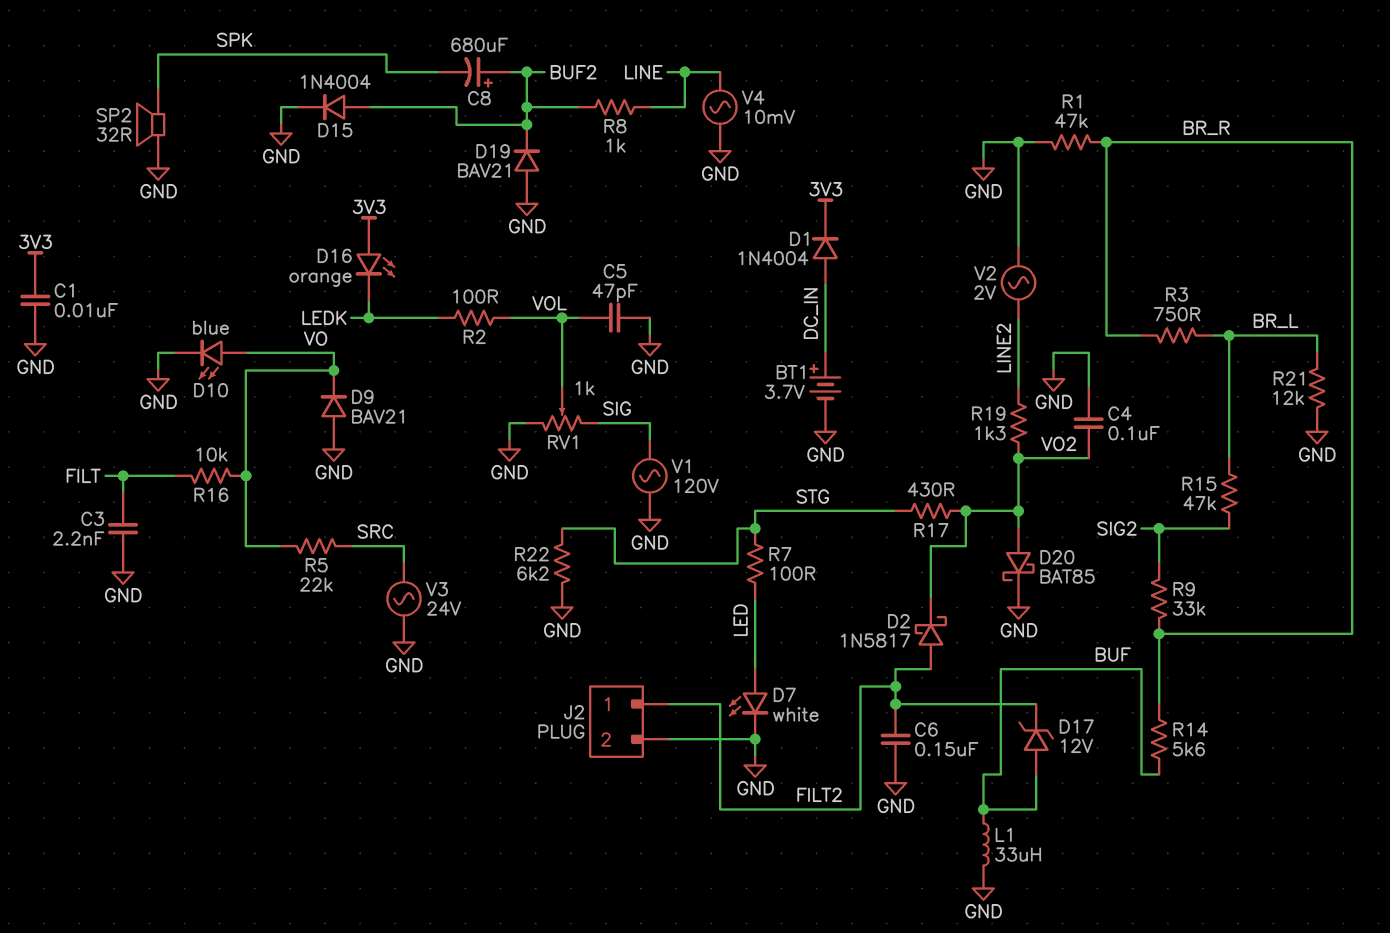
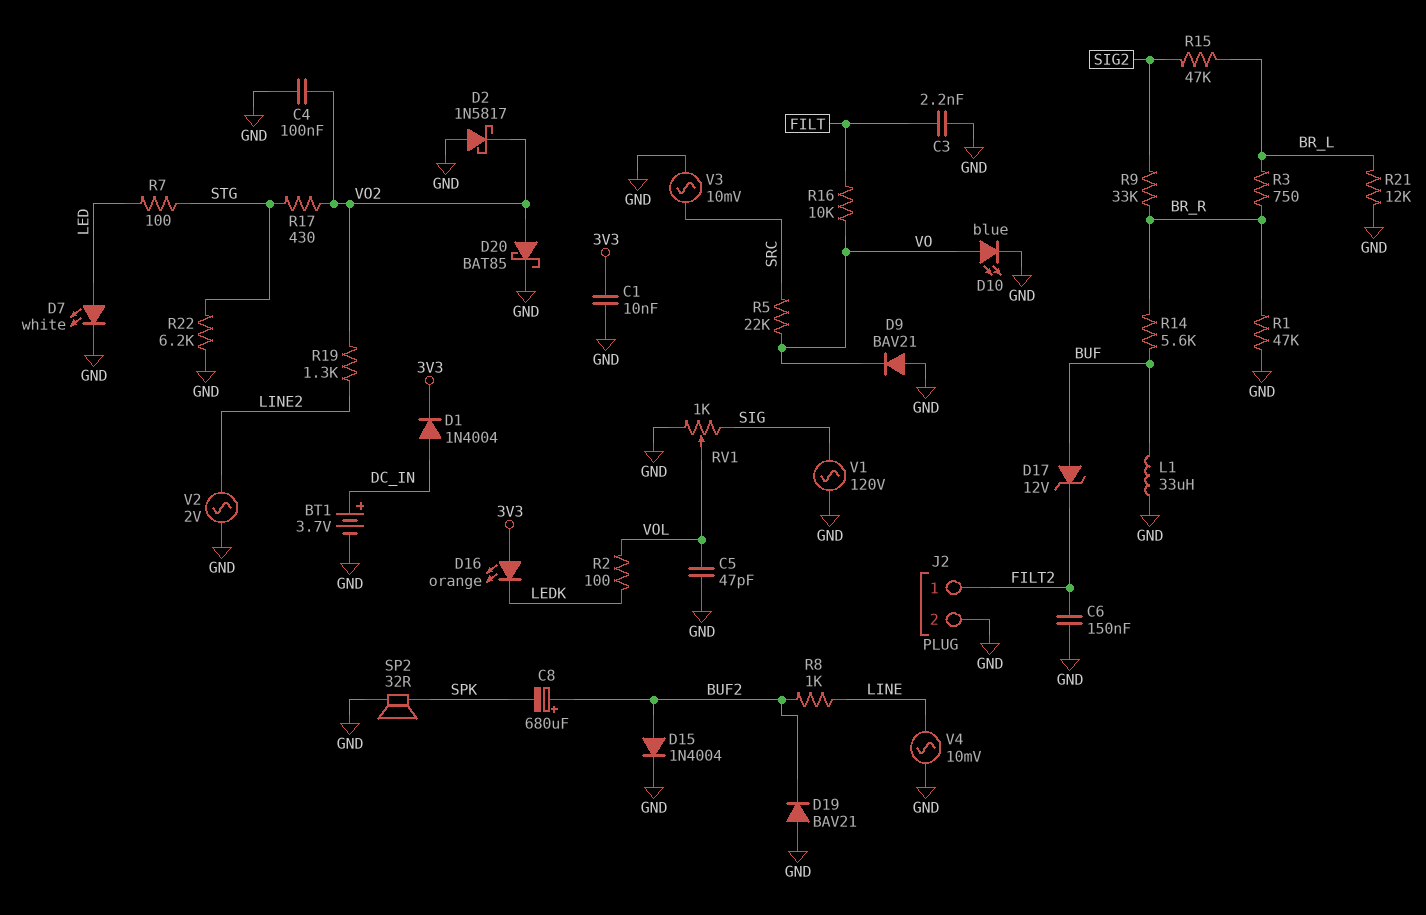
D2: schottky 1N5817 (A FILT2, K VO2) -> schottky 1N5817 (A GND, K VO2)
V3: AC 24V (GND, SRC) -> AC 10mV (GND, SRC)

